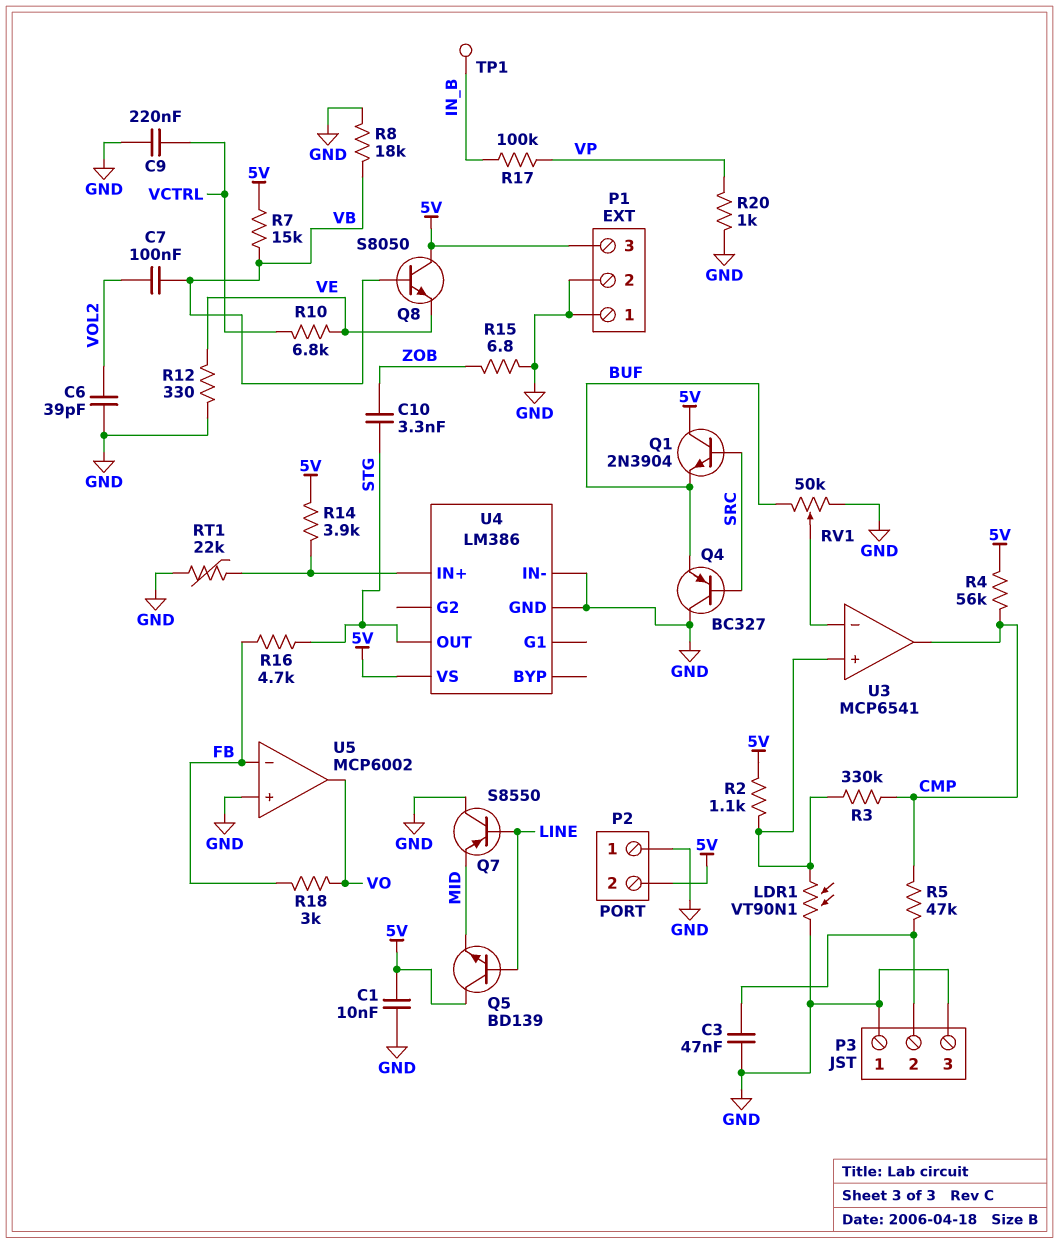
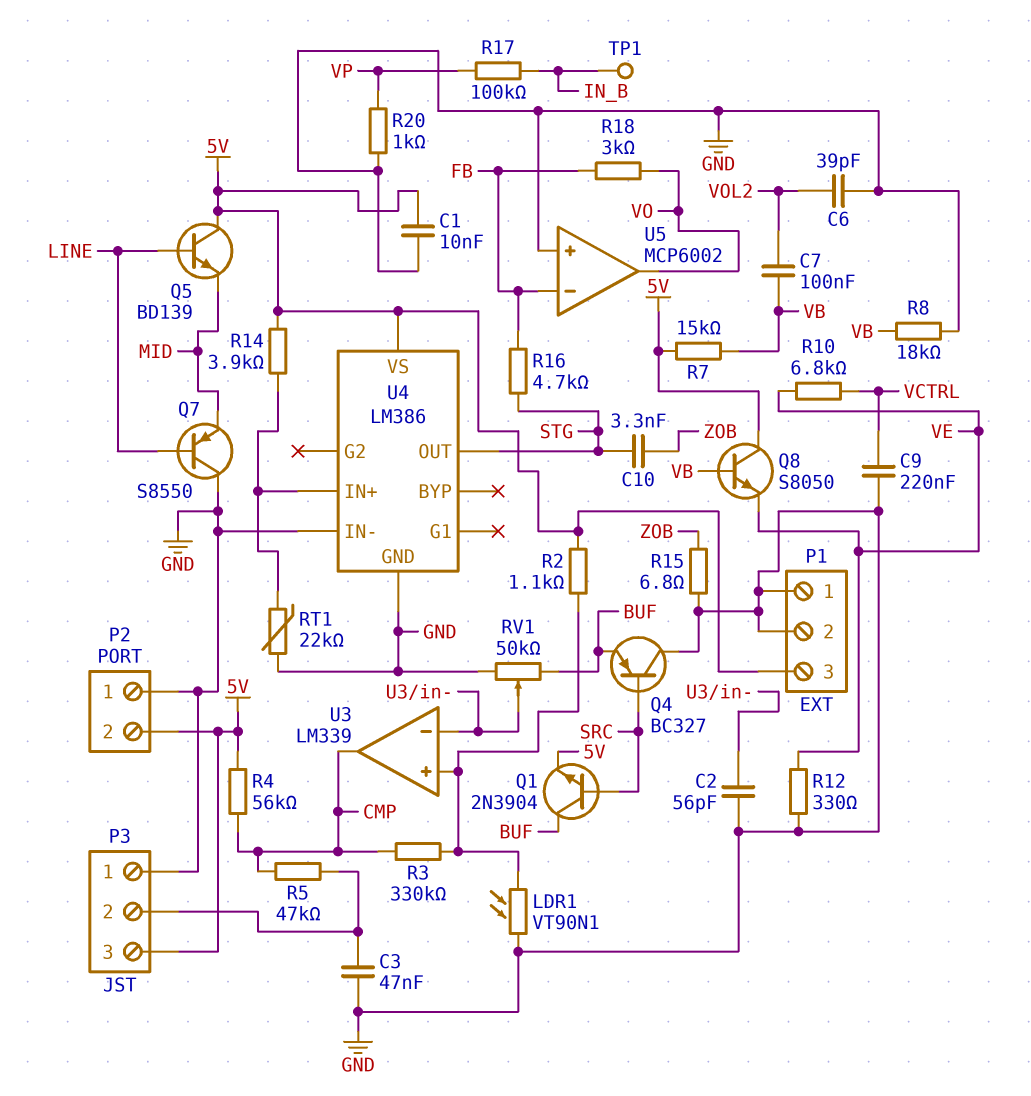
C2: none -> 56pF (GND, U3/in-)
P3 pin 3: GND -> 5V
Q1: NPN 2N3904 (B SRC, C 5V, E BUF) -> NPN 2N3904 (B SRC, C BUF, E 5V)
U3: MCP6541 -> LM339

